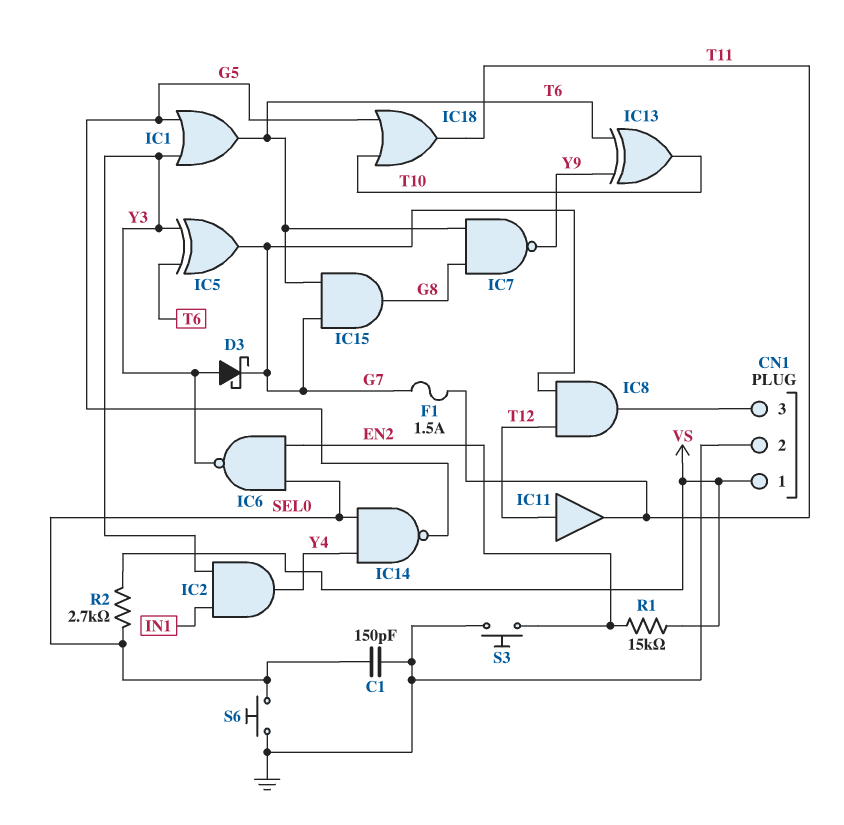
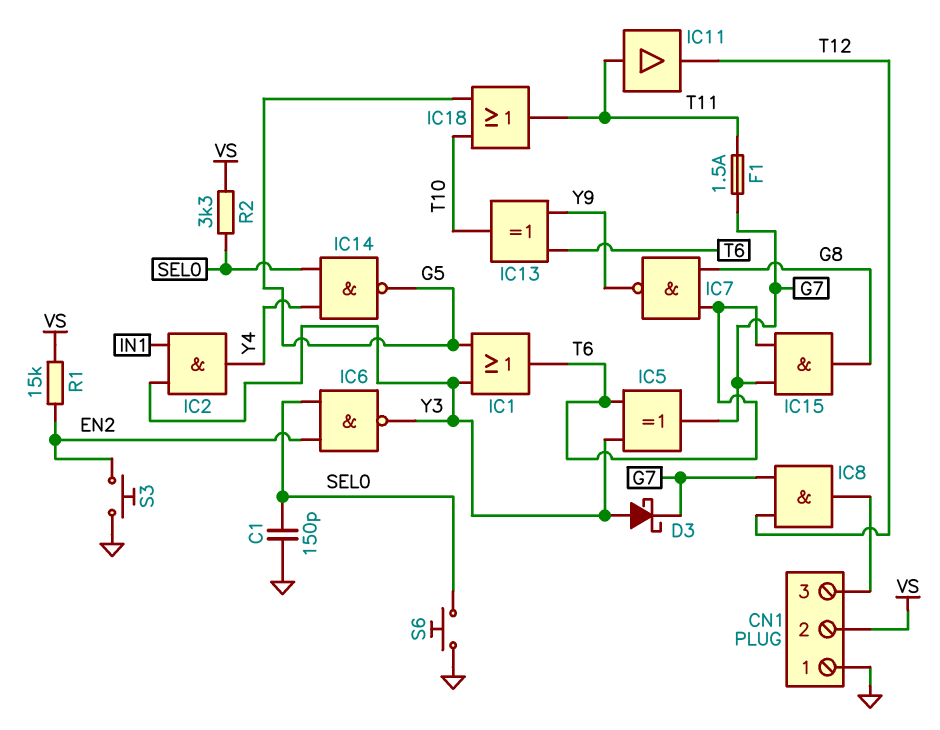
CN1 pin 1: VS -> GND
CN1 pin 2: GND -> VS
IC11: buffer (in T12, out T11) -> buffer (in T11, out T12)
R2: 2.7k (SEL0, VS) -> 3.3k (SEL0, VS)

